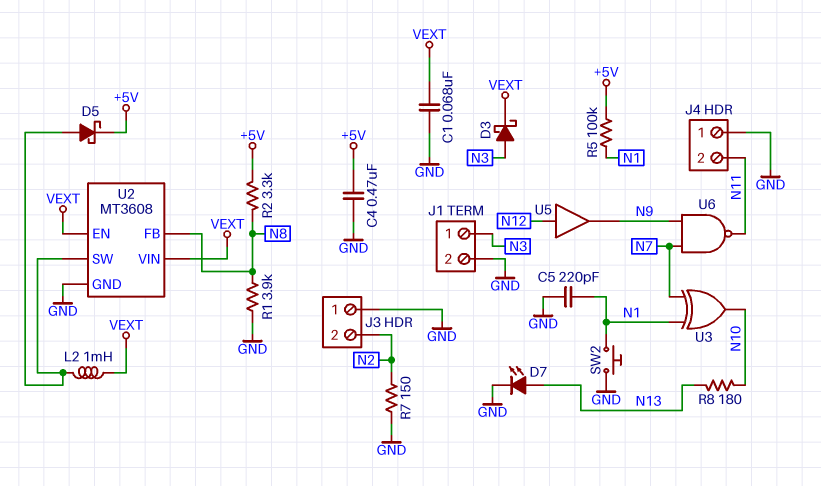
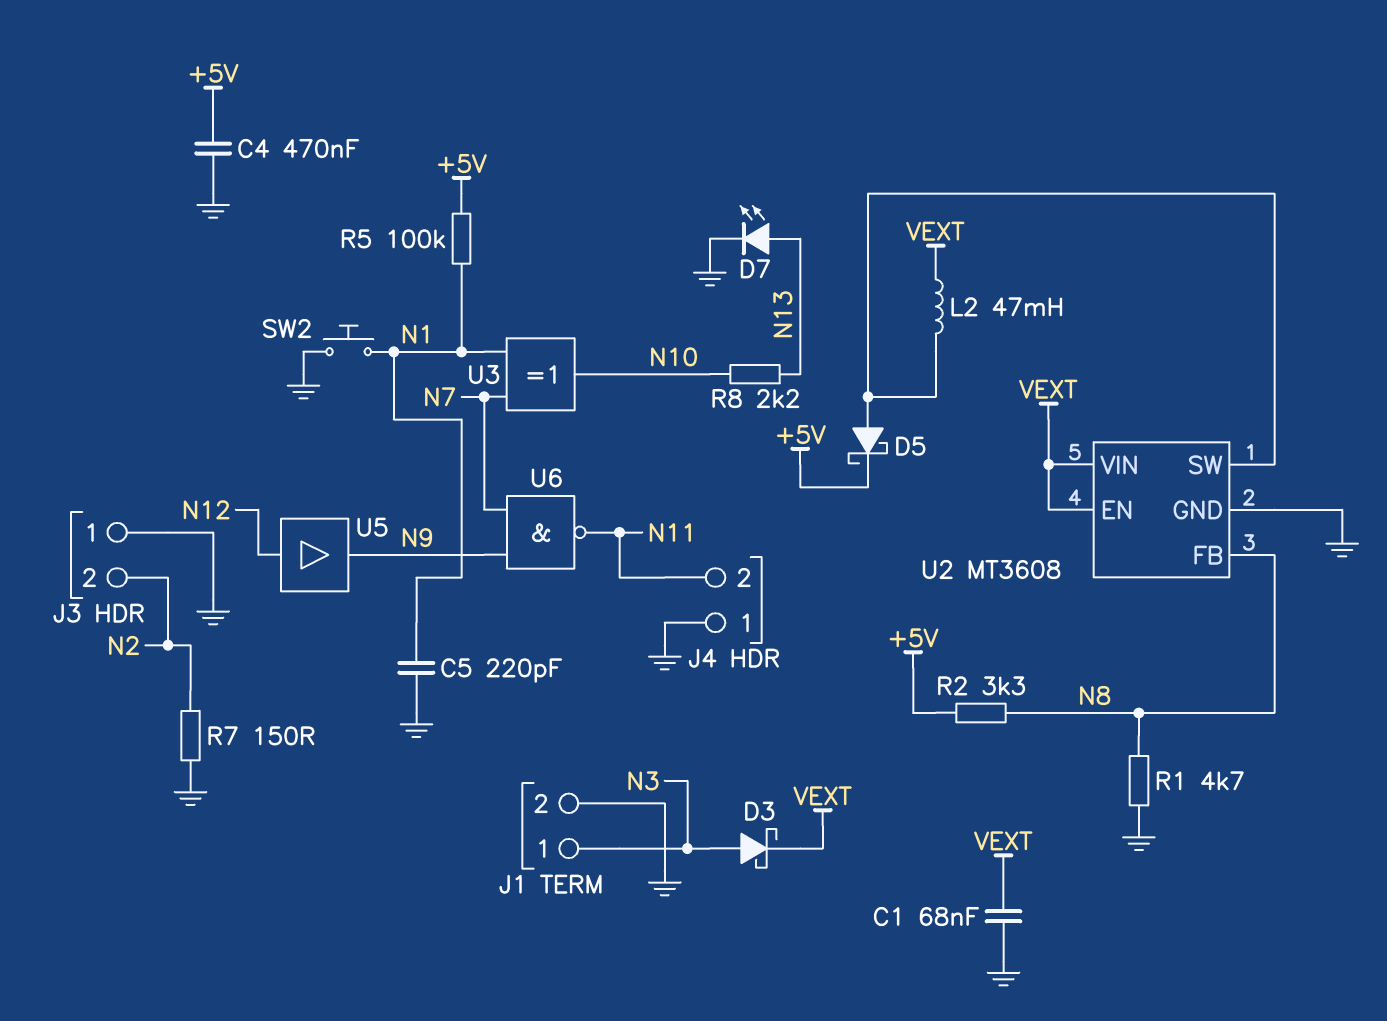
L2: 1mH (U2/SW, VEXT) -> 47mH (U2/SW, VEXT)
R1: 3.9k (GND, N8) -> 4.7k (GND, N8)
R8: 180 (N10, N13) -> 2.2k (N10, N13)

